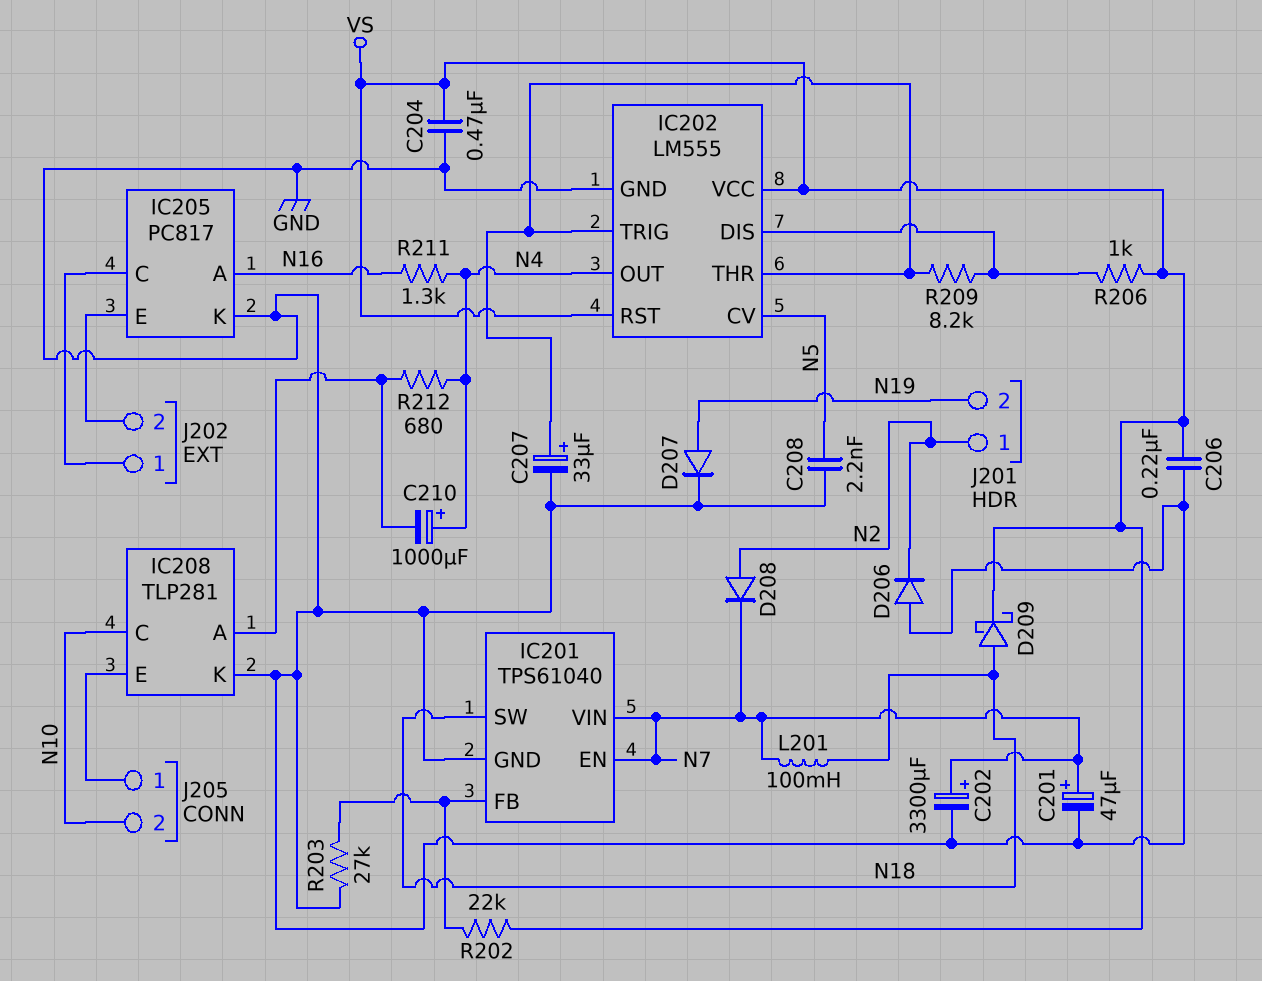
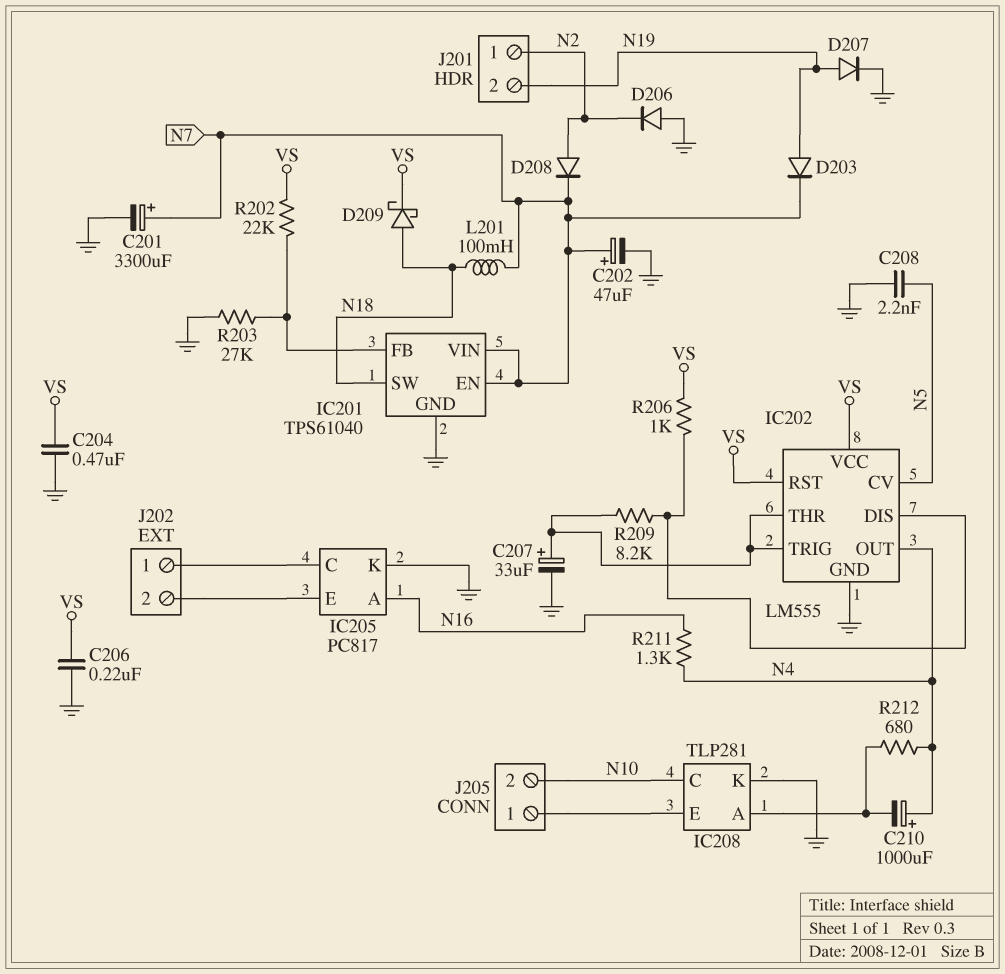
C201: 47uF (plus N7, minus GND) -> 3300uF (plus N7, minus GND)
C202: 3300uF (plus N7, minus GND) -> 47uF (plus N7, minus GND)
D203: none -> diode (A N19, K N7)

